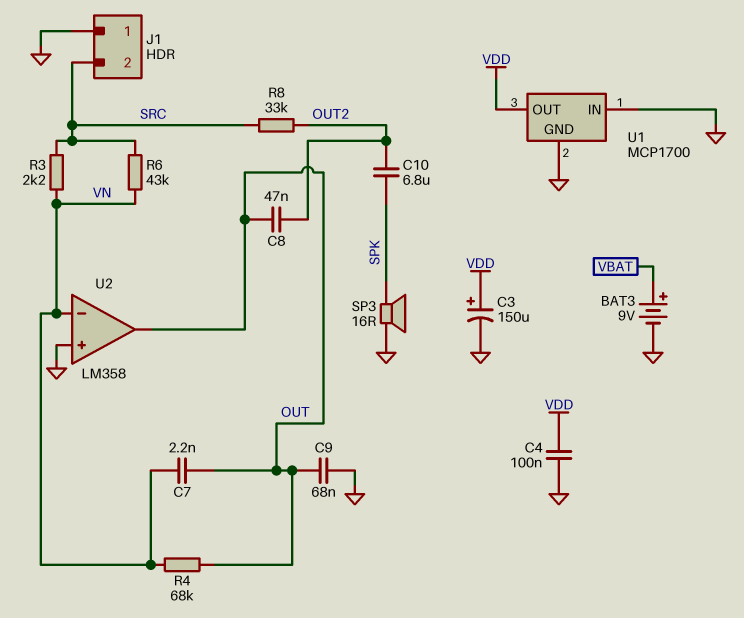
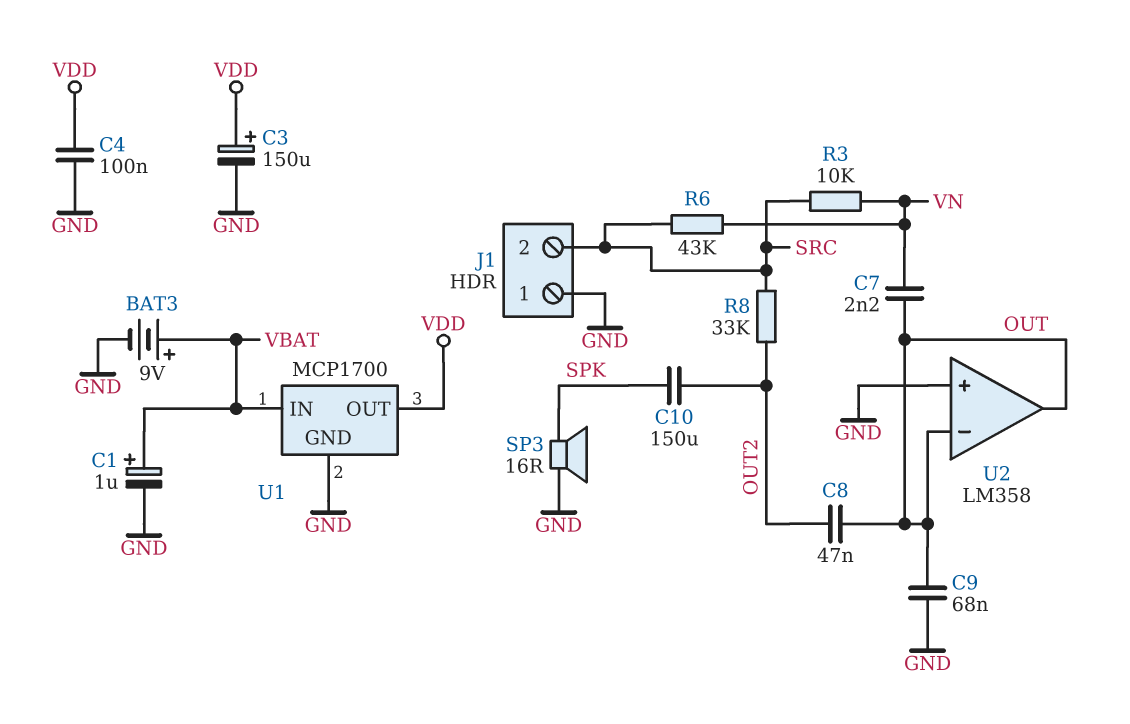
C1: none -> 1uF (plus VBAT, minus GND)
C10: 6.8uF (OUT2, SPK) -> 150uF (OUT2, SPK)
R3: 2.2k (SRC, VN) -> 10k (SRC, VN)
R4: 68k (OUT, VN) -> none
U1 pin IN: GND -> VBAT
U2 pin in-: VN -> OUT

